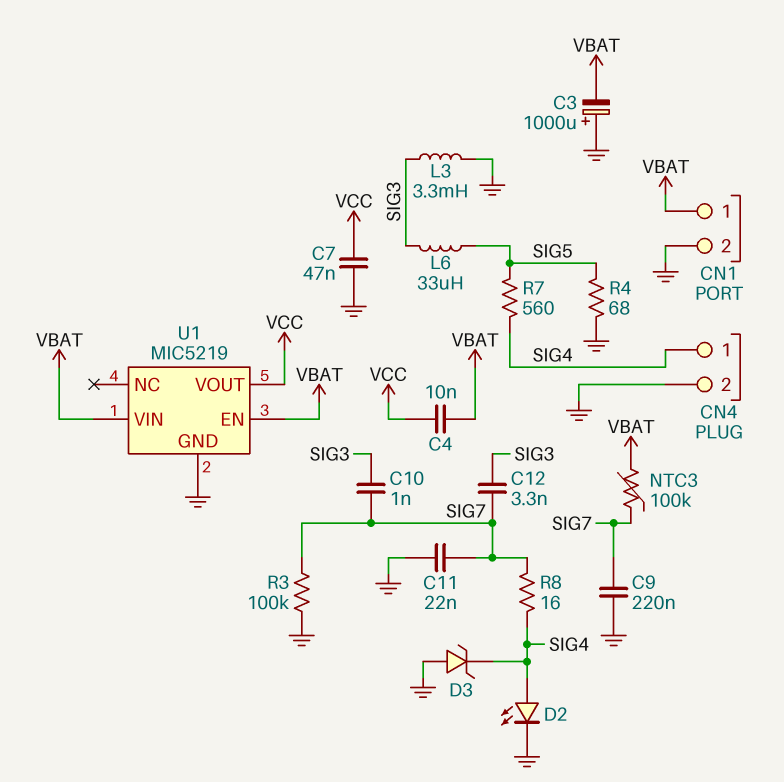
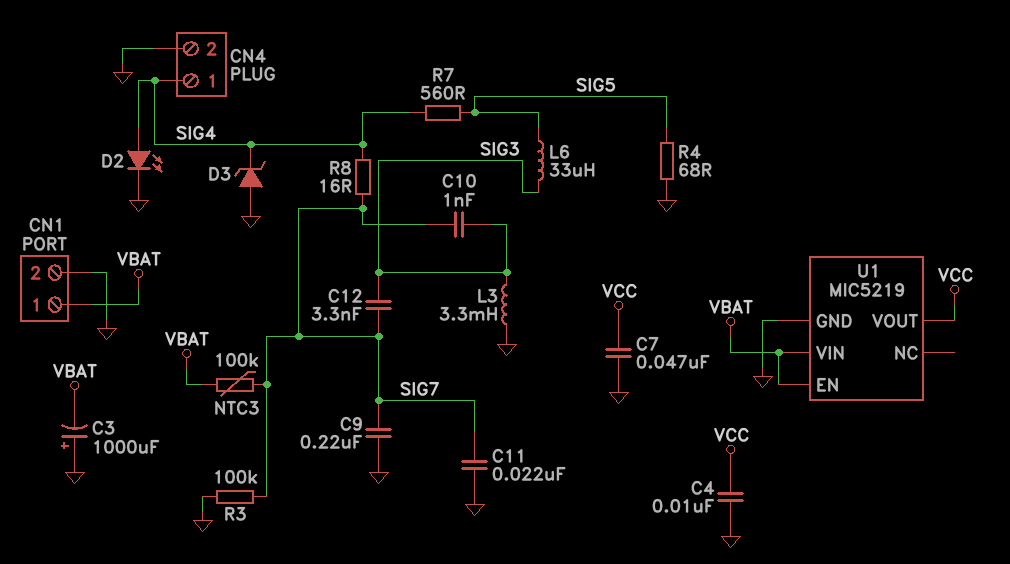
C4: 10nF (VBAT, VCC) -> 10nF (GND, VCC)

